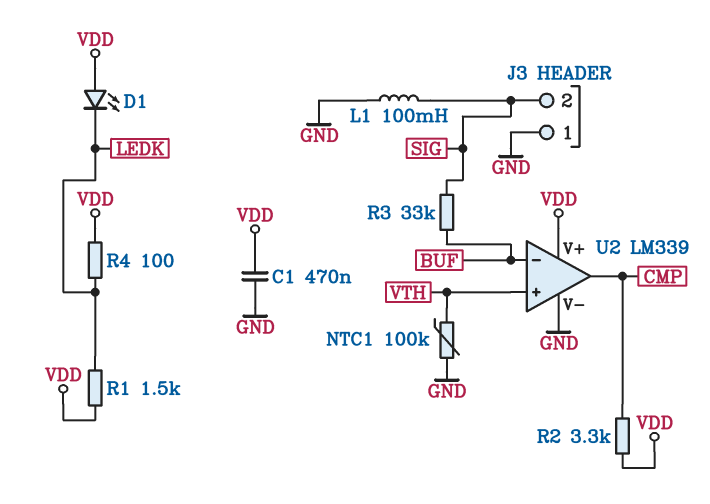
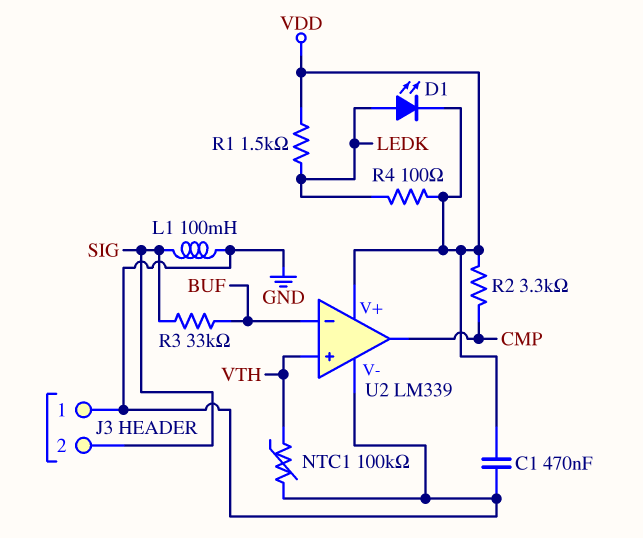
D1: LED (A VDD, K LEDK) -> LED (A LEDK, K VDD)

